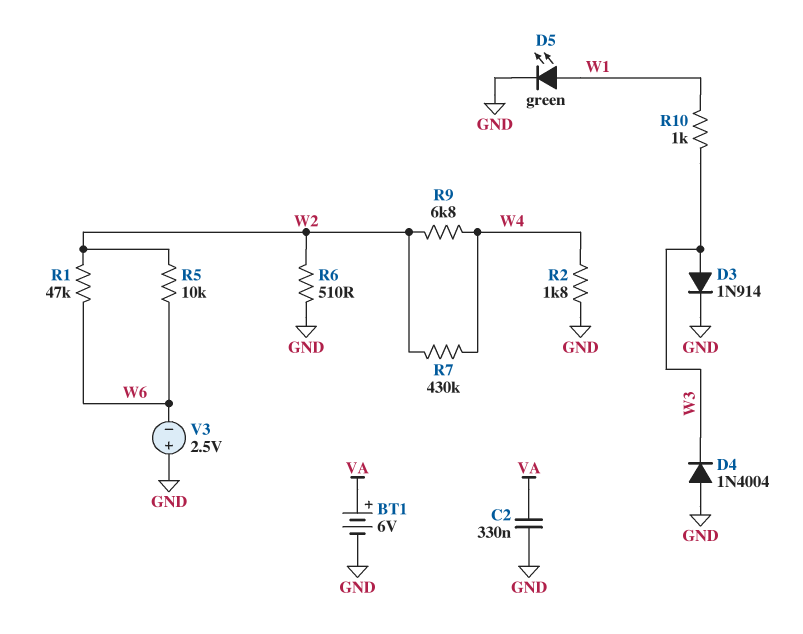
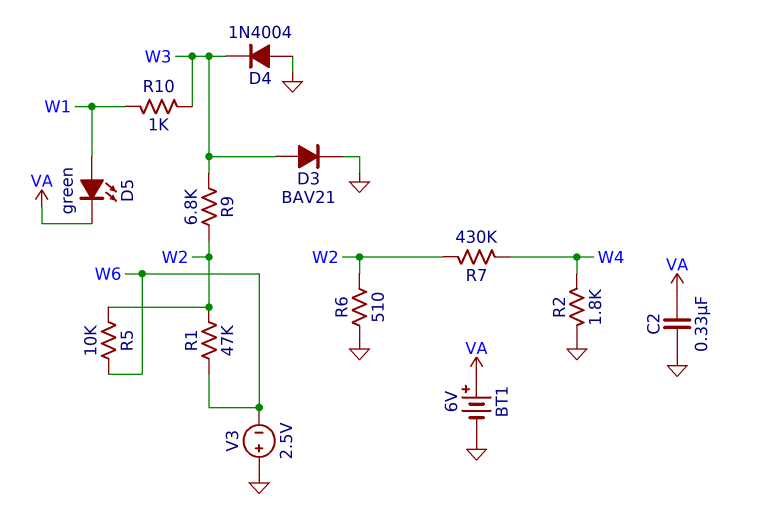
D3: diode 1N914 (A W3, K GND) -> diode BAV21 (A W3, K GND)
D5: LED green (A W1, K GND) -> LED green (A W1, K VA)
R9: 6.8k (W2, W4) -> 6.8k (W2, W3)

